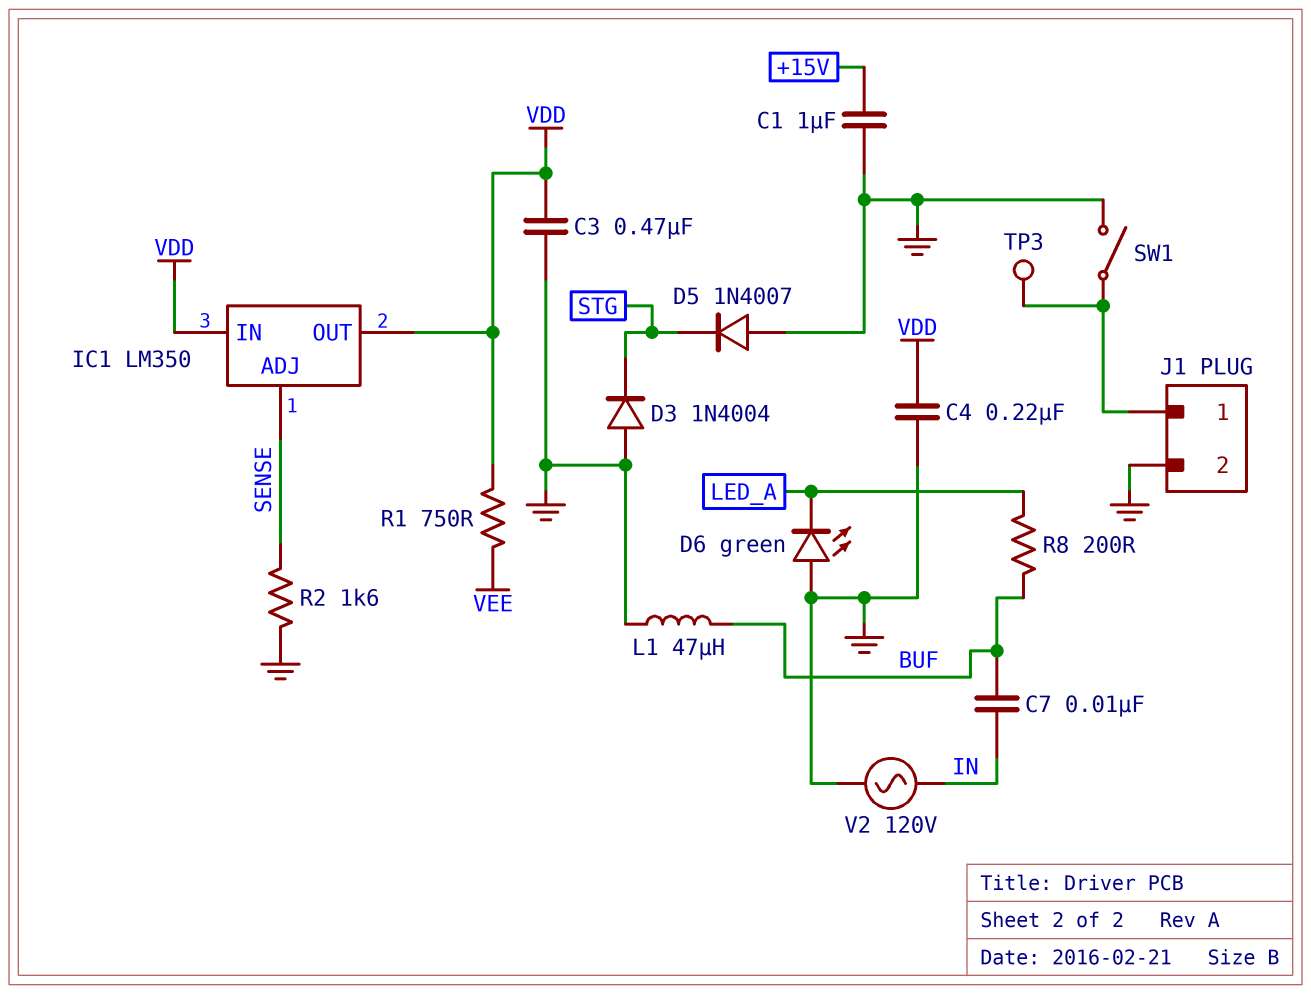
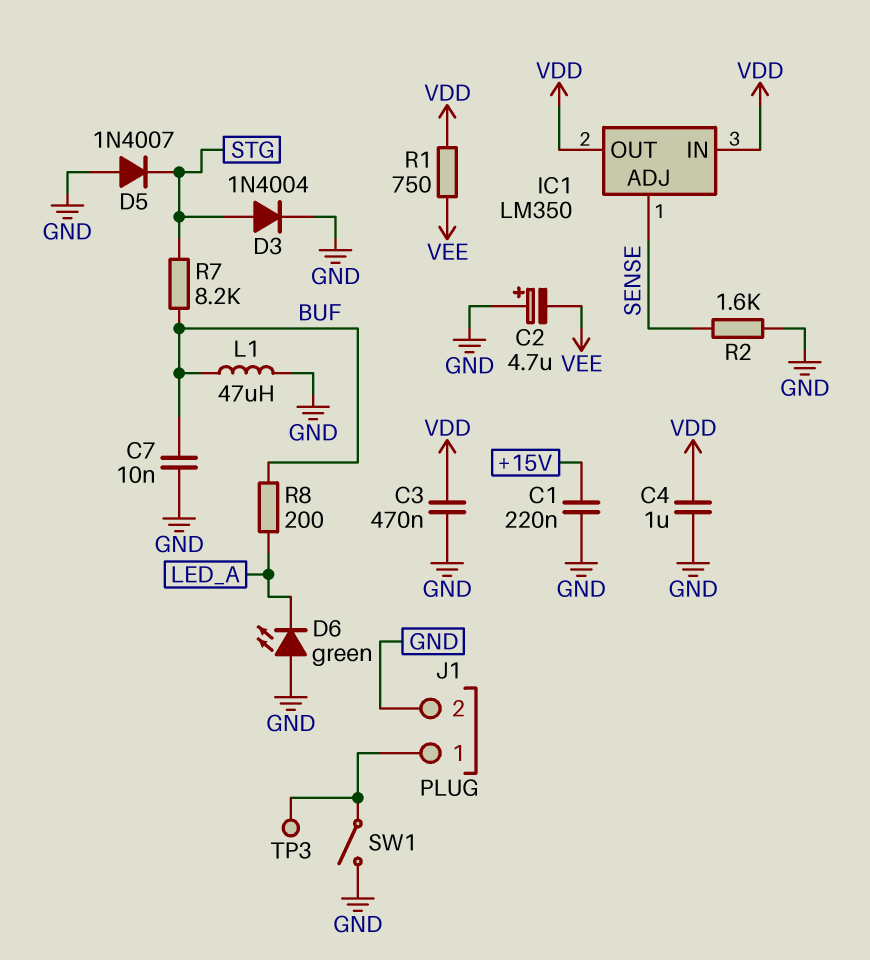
C1: 1uF (+15V, GND) -> 220nF (+15V, GND)
C2: none -> 4.7uF (plus GND, minus VEE)
C4: 220nF (GND, VDD) -> 1uF (GND, VDD)
C7: 10nF (BUF, IN) -> 10nF (BUF, GND)
D3: diode 1N4004 (A GND, K STG) -> diode 1N4004 (A STG, K GND)
R7: none -> 8.2k (BUF, STG)
V2: AC 120V (GND, IN) -> none

